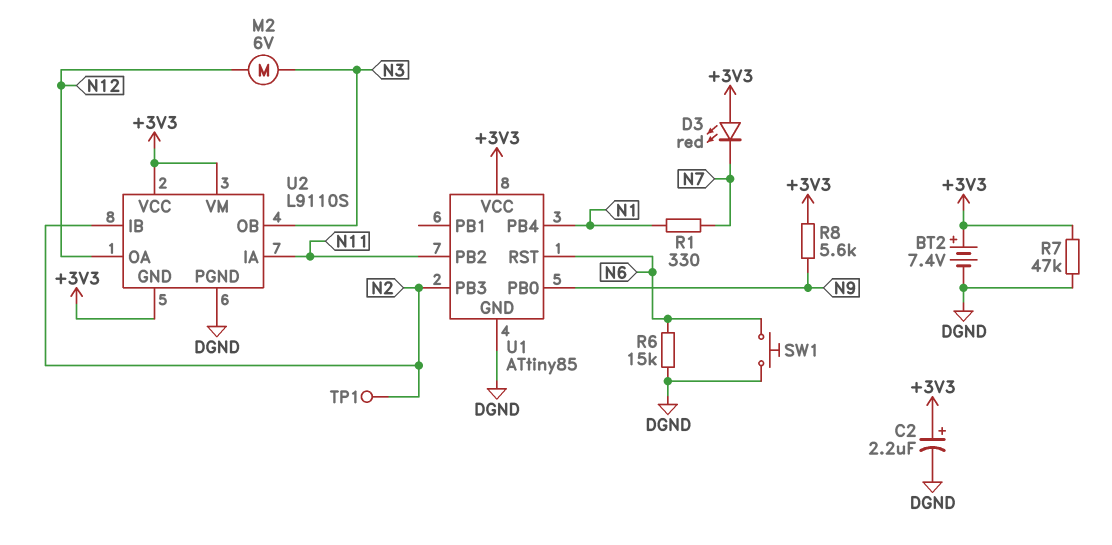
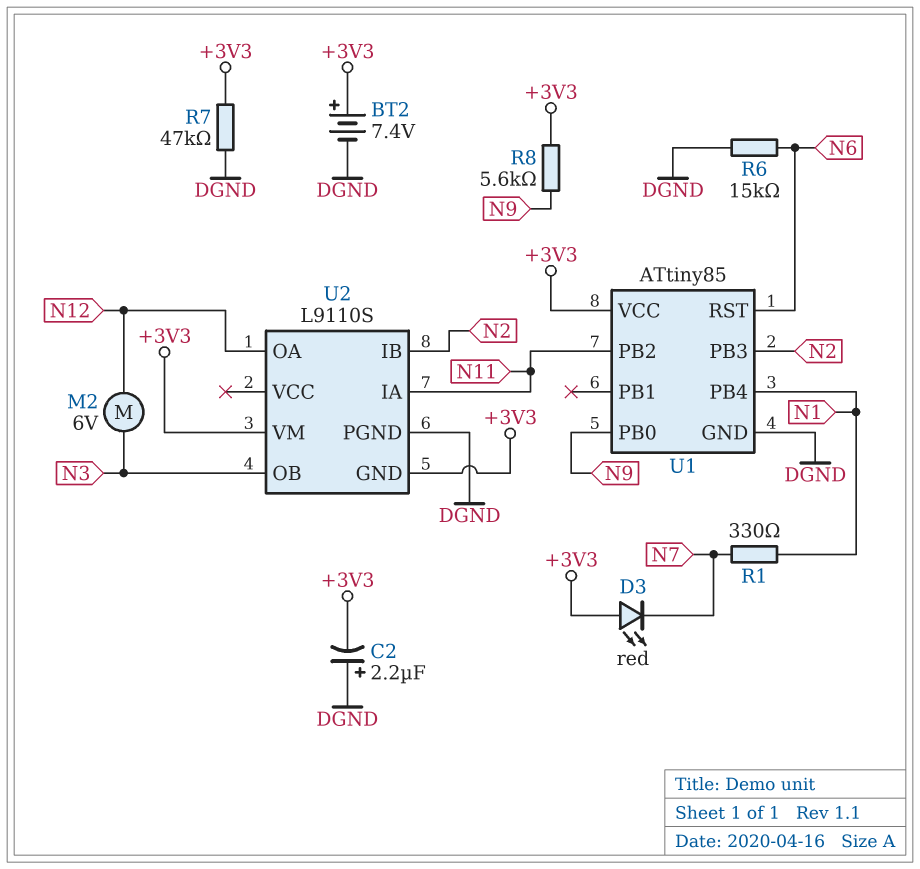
C2: 2.2uF (plus +3V3, minus DGND) -> 2.2uF (plus DGND, minus +3V3)
SW1: button (DGND, N6) -> none
TP1: test point (N2) -> none
U2 pin VCC: +3V3 -> none

